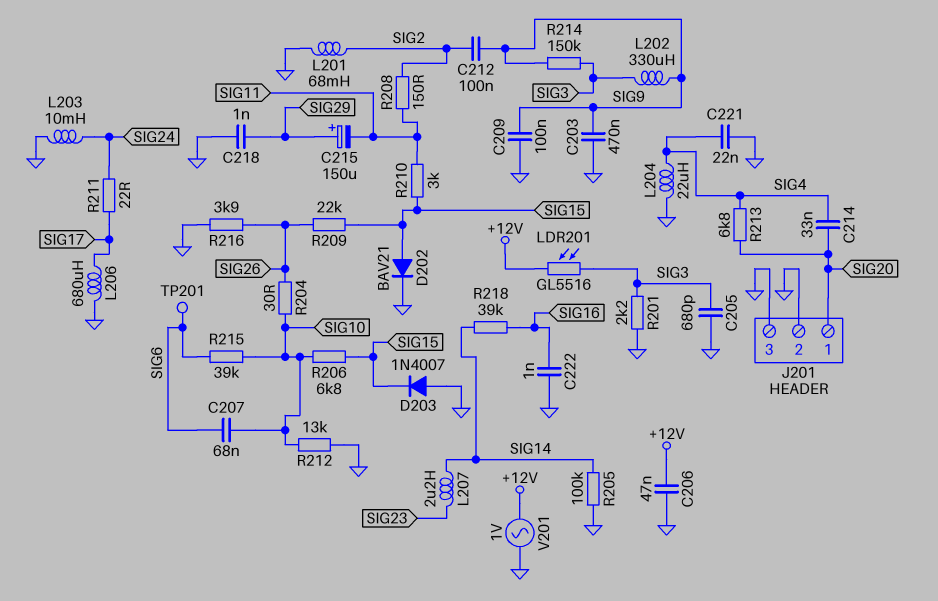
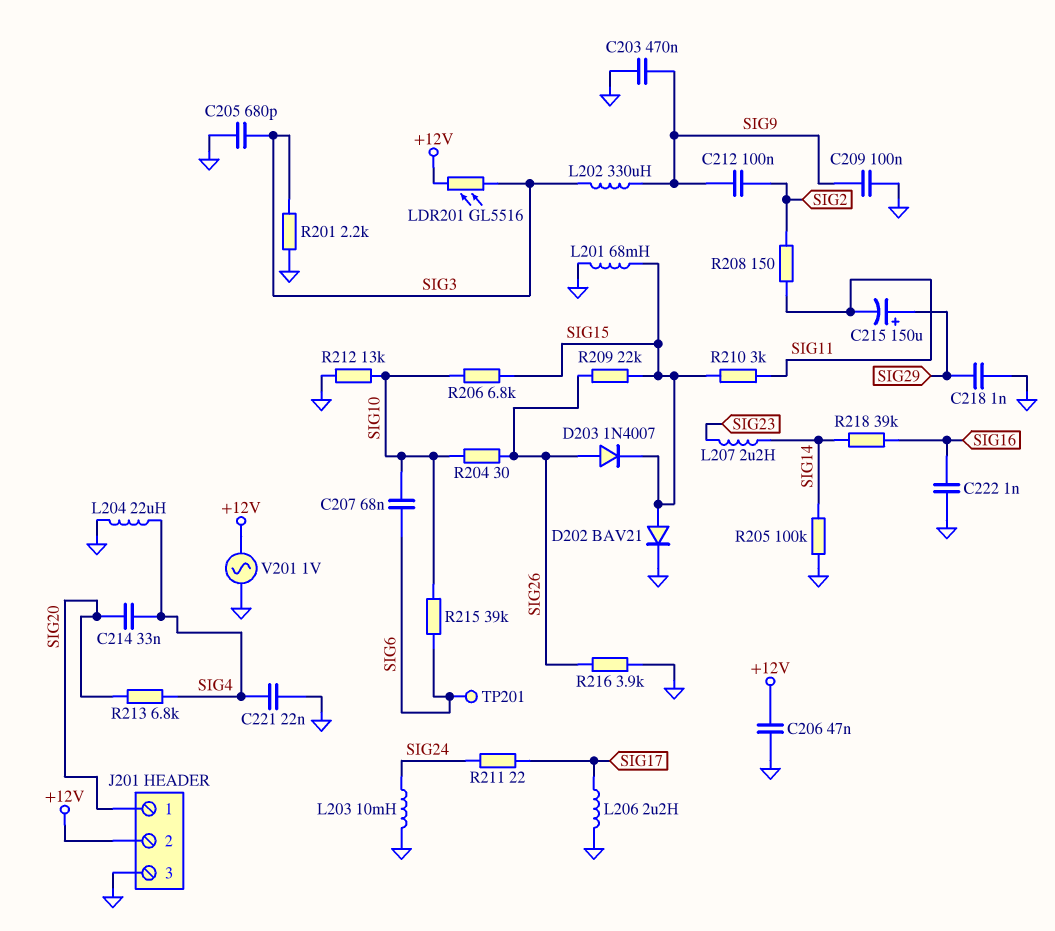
D203: diode 1N4007 (A GND, K SIG15) -> diode 1N4007 (A SIG26, K SIG15)
J201 pin 2: GND -> +12V
L201: 68mH (GND, SIG2) -> 68mH (GND, SIG15)
L206: 680uH (GND, SIG17) -> 2.2uH (GND, SIG17)
R214: 150k (SIG3, SIG9) -> none

